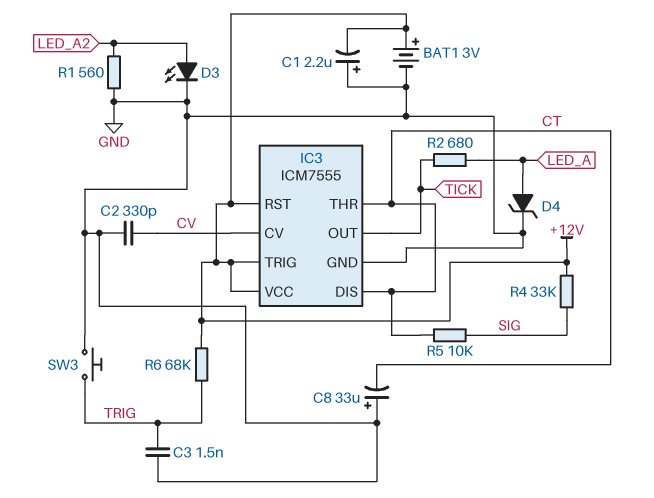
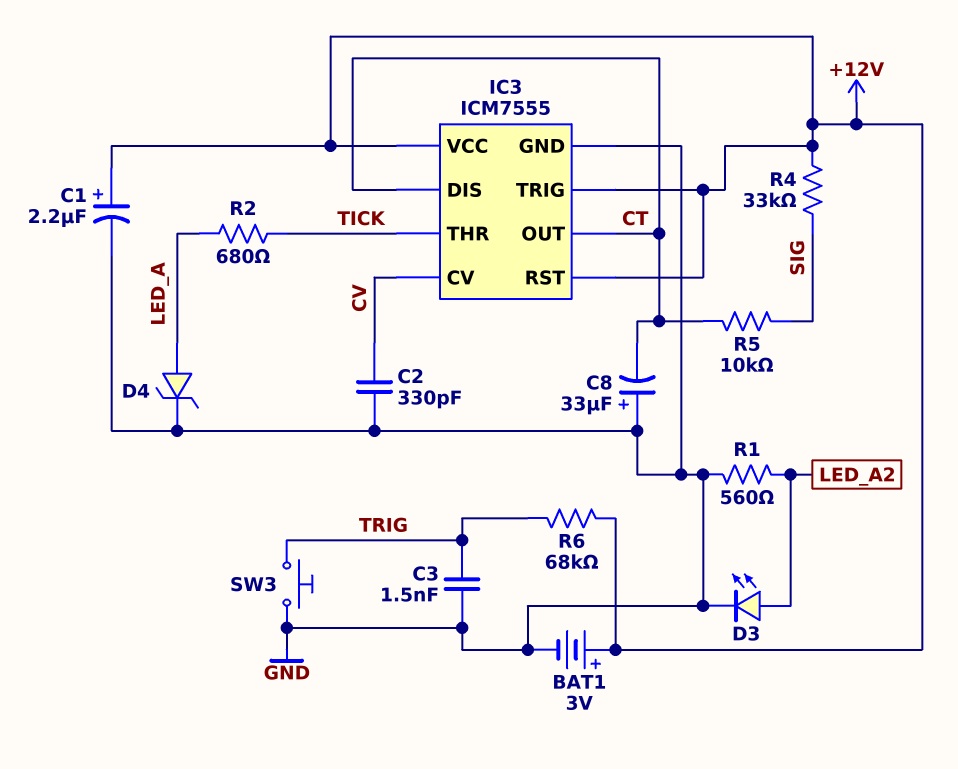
C1: 2.2uF (plus GND, minus +12V) -> 2.2uF (plus +12V, minus GND)
IC3 pin OUT: TICK -> CT
IC3 pin THR: CT -> TICK

